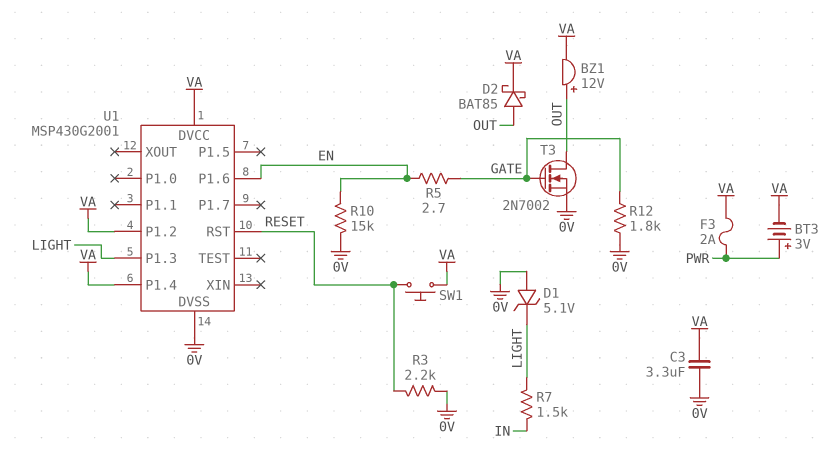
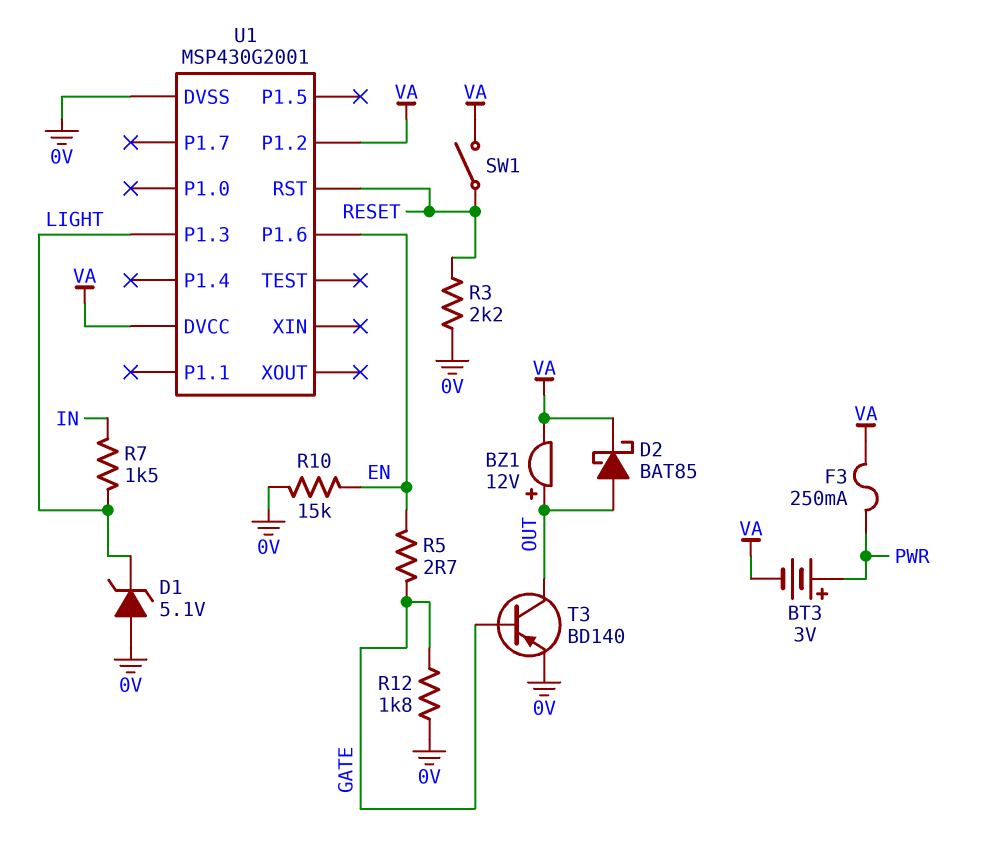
C3: 3.3uF (0V, VA) -> none
F3: 2A (PWR, VA) -> 250mA (PWR, VA)
SW1: button (RESET, VA) -> switch (RESET, VA)
T3: NMOS 2N7002 (G GATE, D OUT, S 0V) -> PNP BD140 (B GATE, C OUT, E 0V)
U1 pin P1.4: VA -> none

